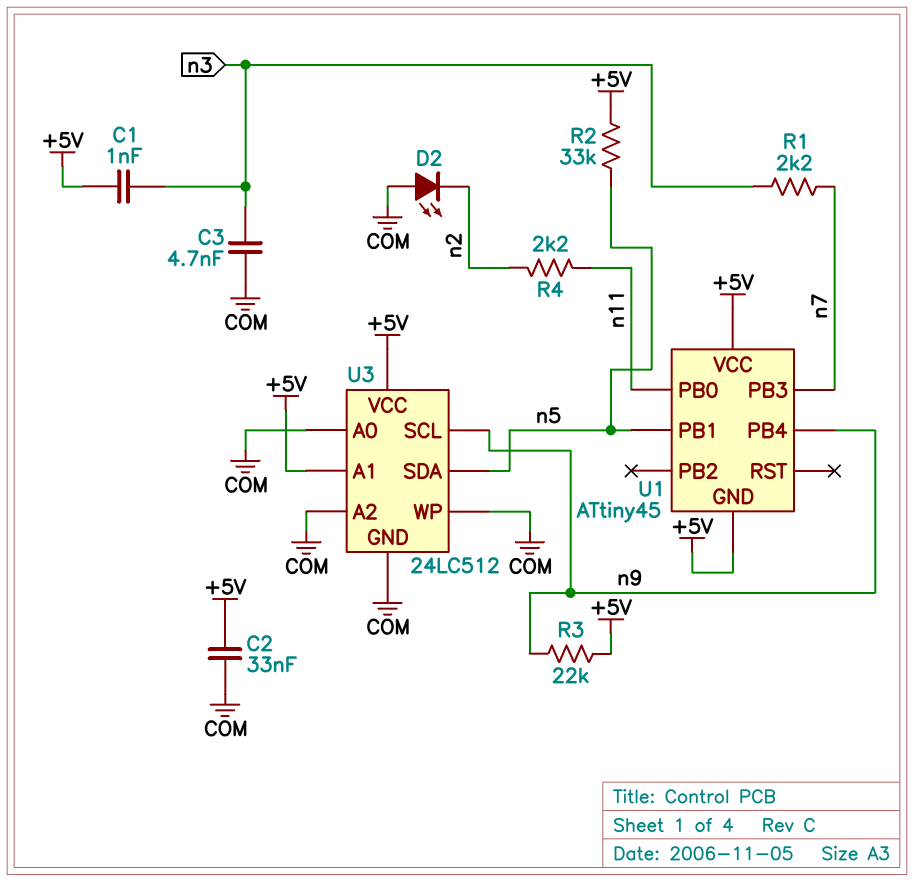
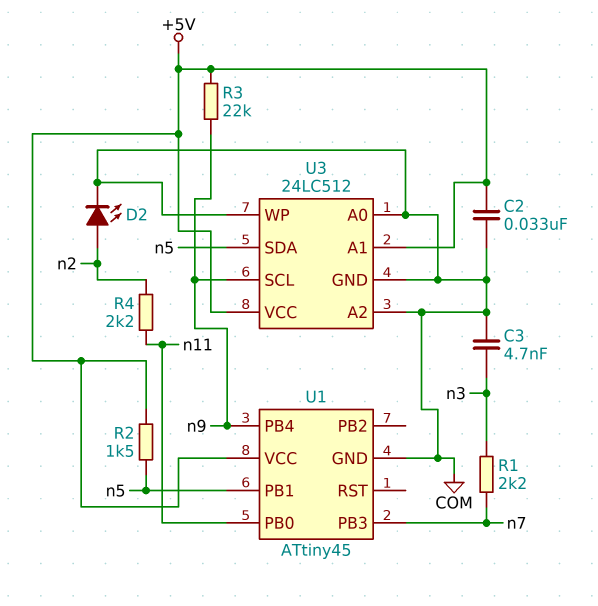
C1: 1nF (+5V, n3) -> none
D2: LED (A COM, K n2) -> LED (A n2, K COM)
R2: 33k (+5V, n5) -> 1.5k (+5V, n5)
U1 pin GND: +5V -> COM

